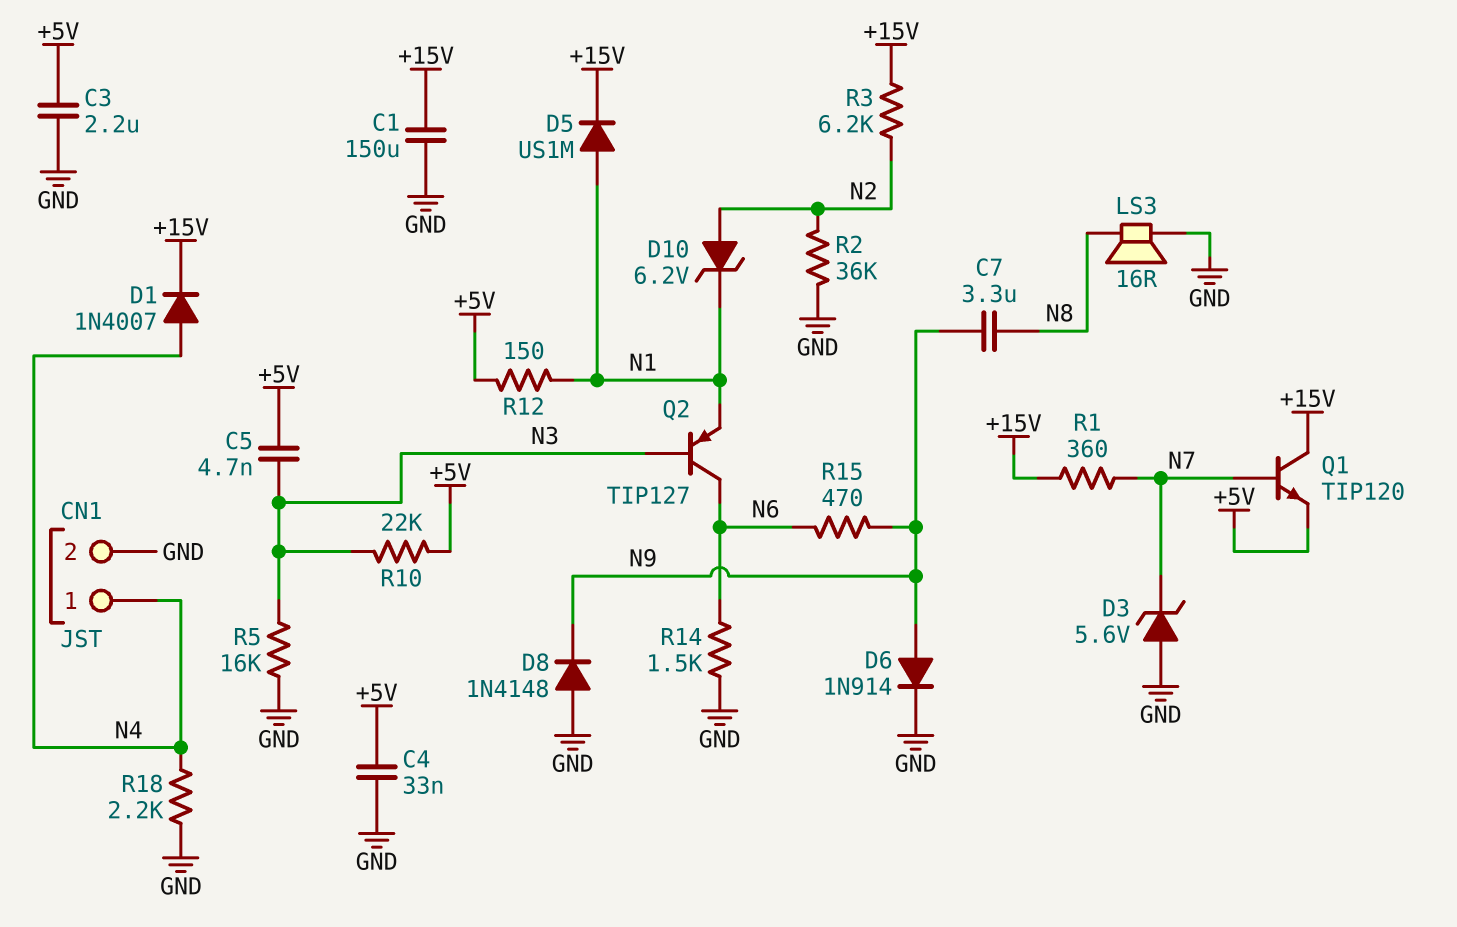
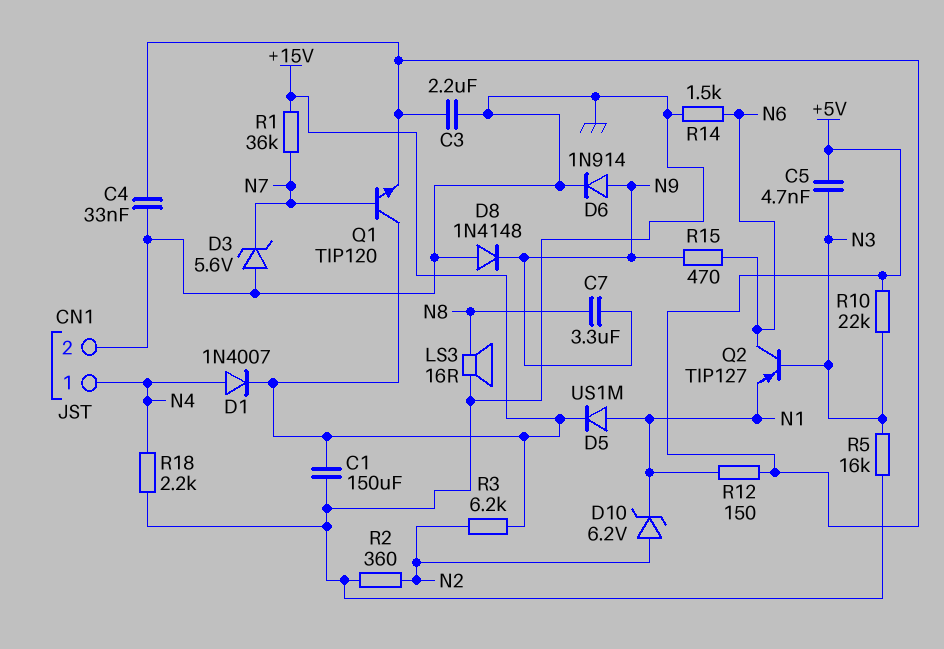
R1: 360 (+15V, N7) -> 36k (+15V, N7)
R2: 36k (GND, N2) -> 360 (GND, N2)

